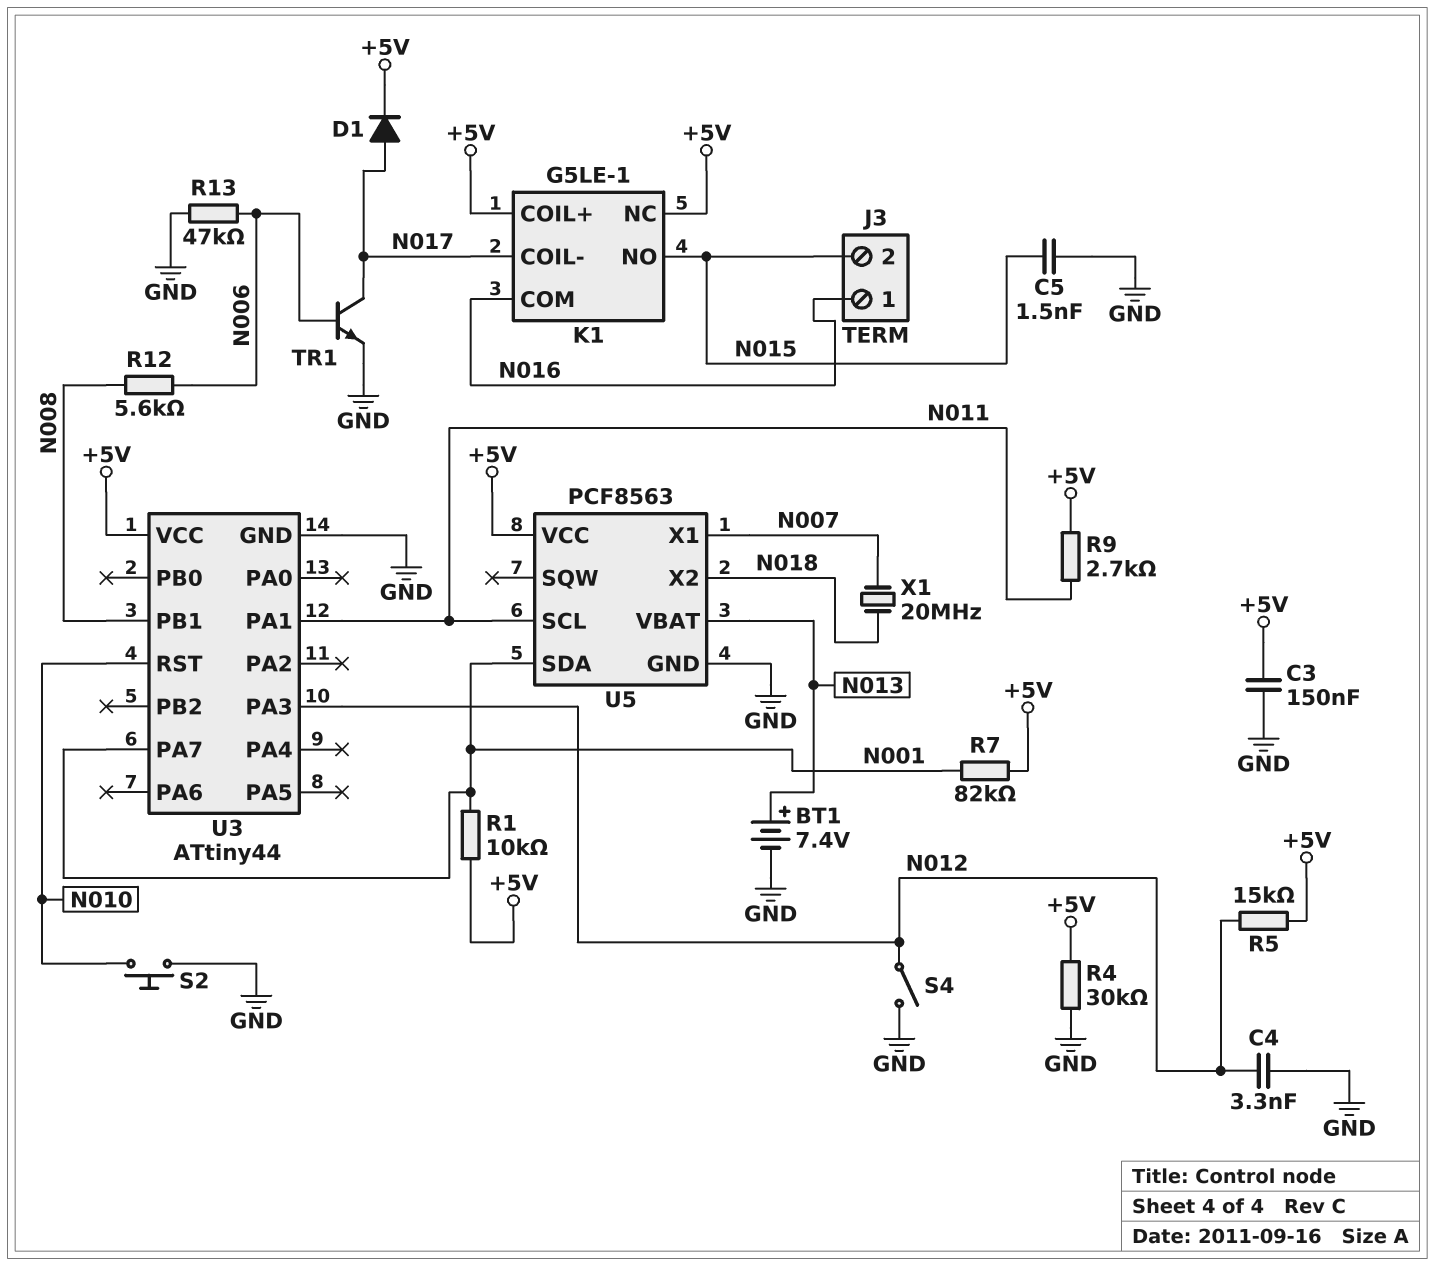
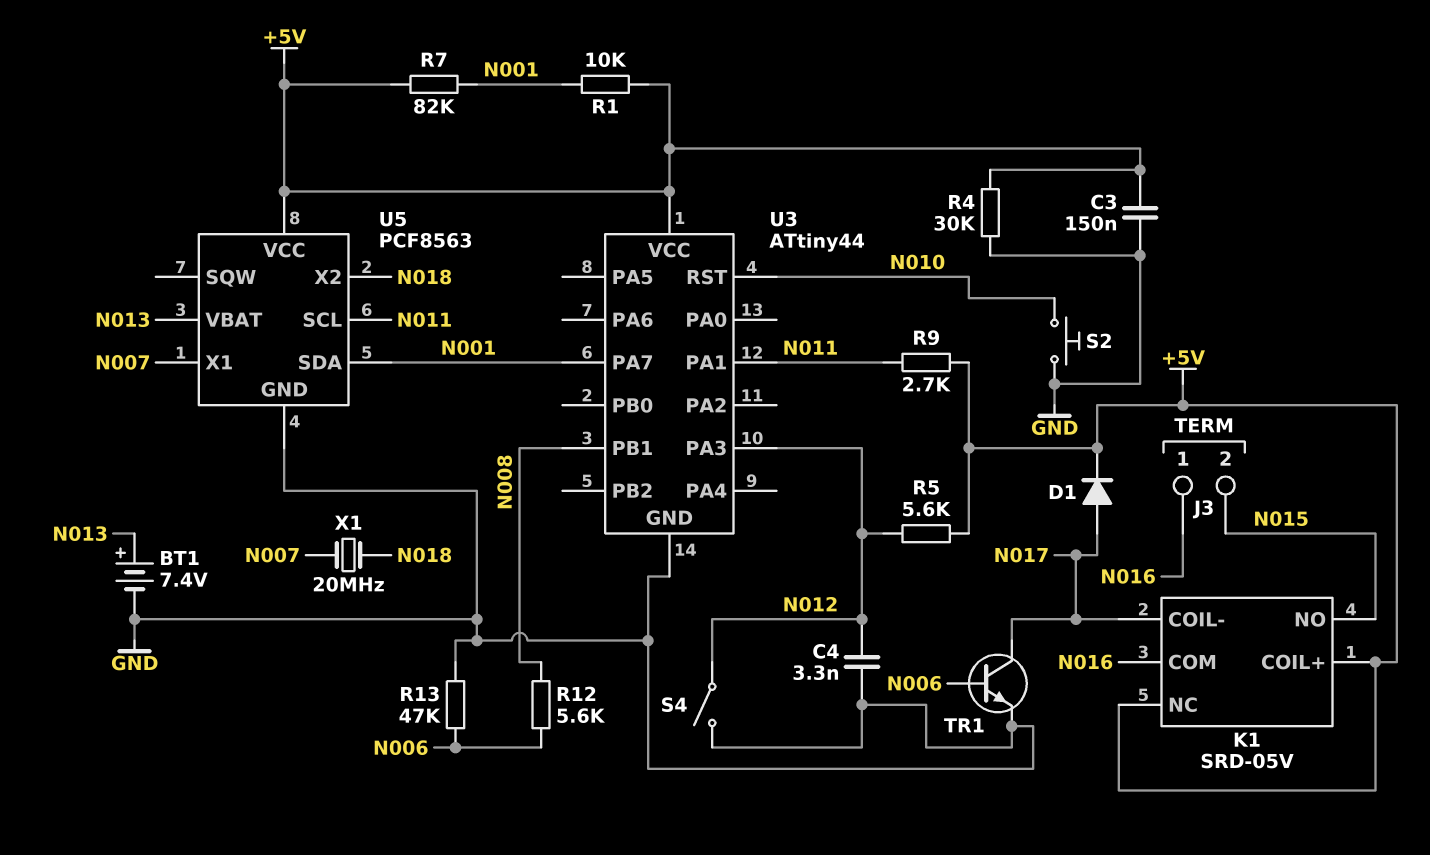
C5: 1.5nF (GND, N015) -> none
K1: G5LE-1 -> SRD-05V
R5: 15k (+5V, N012) -> 5.6k (+5V, N012)

